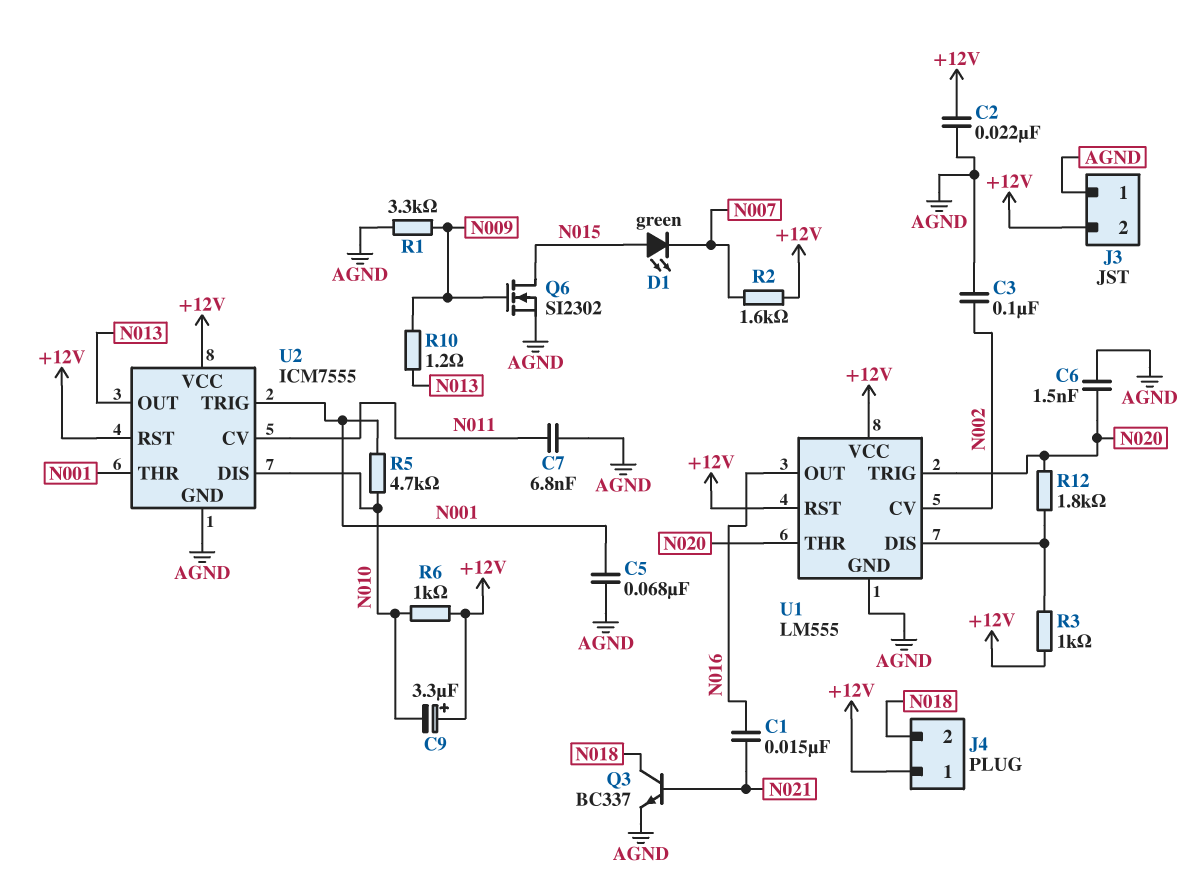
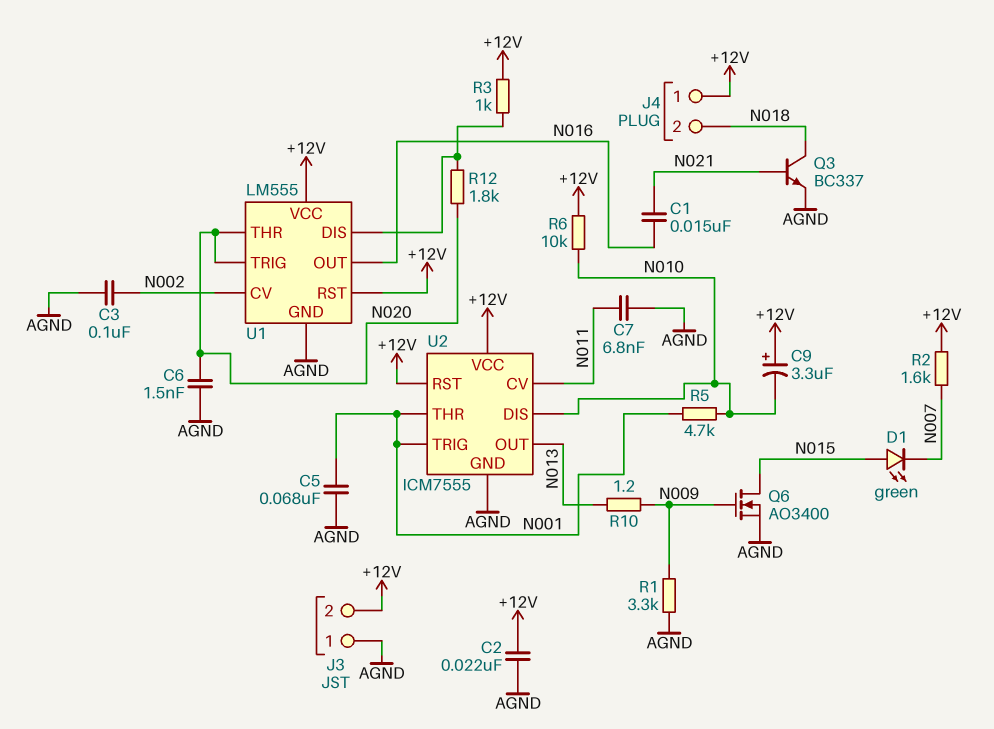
Q6: NMOS SI2302 (G N009, D N015, S AGND) -> NMOS AO3400 (G N009, D N015, S AGND)
R6: 1k (+12V, N010) -> 10k (+12V, N010)

